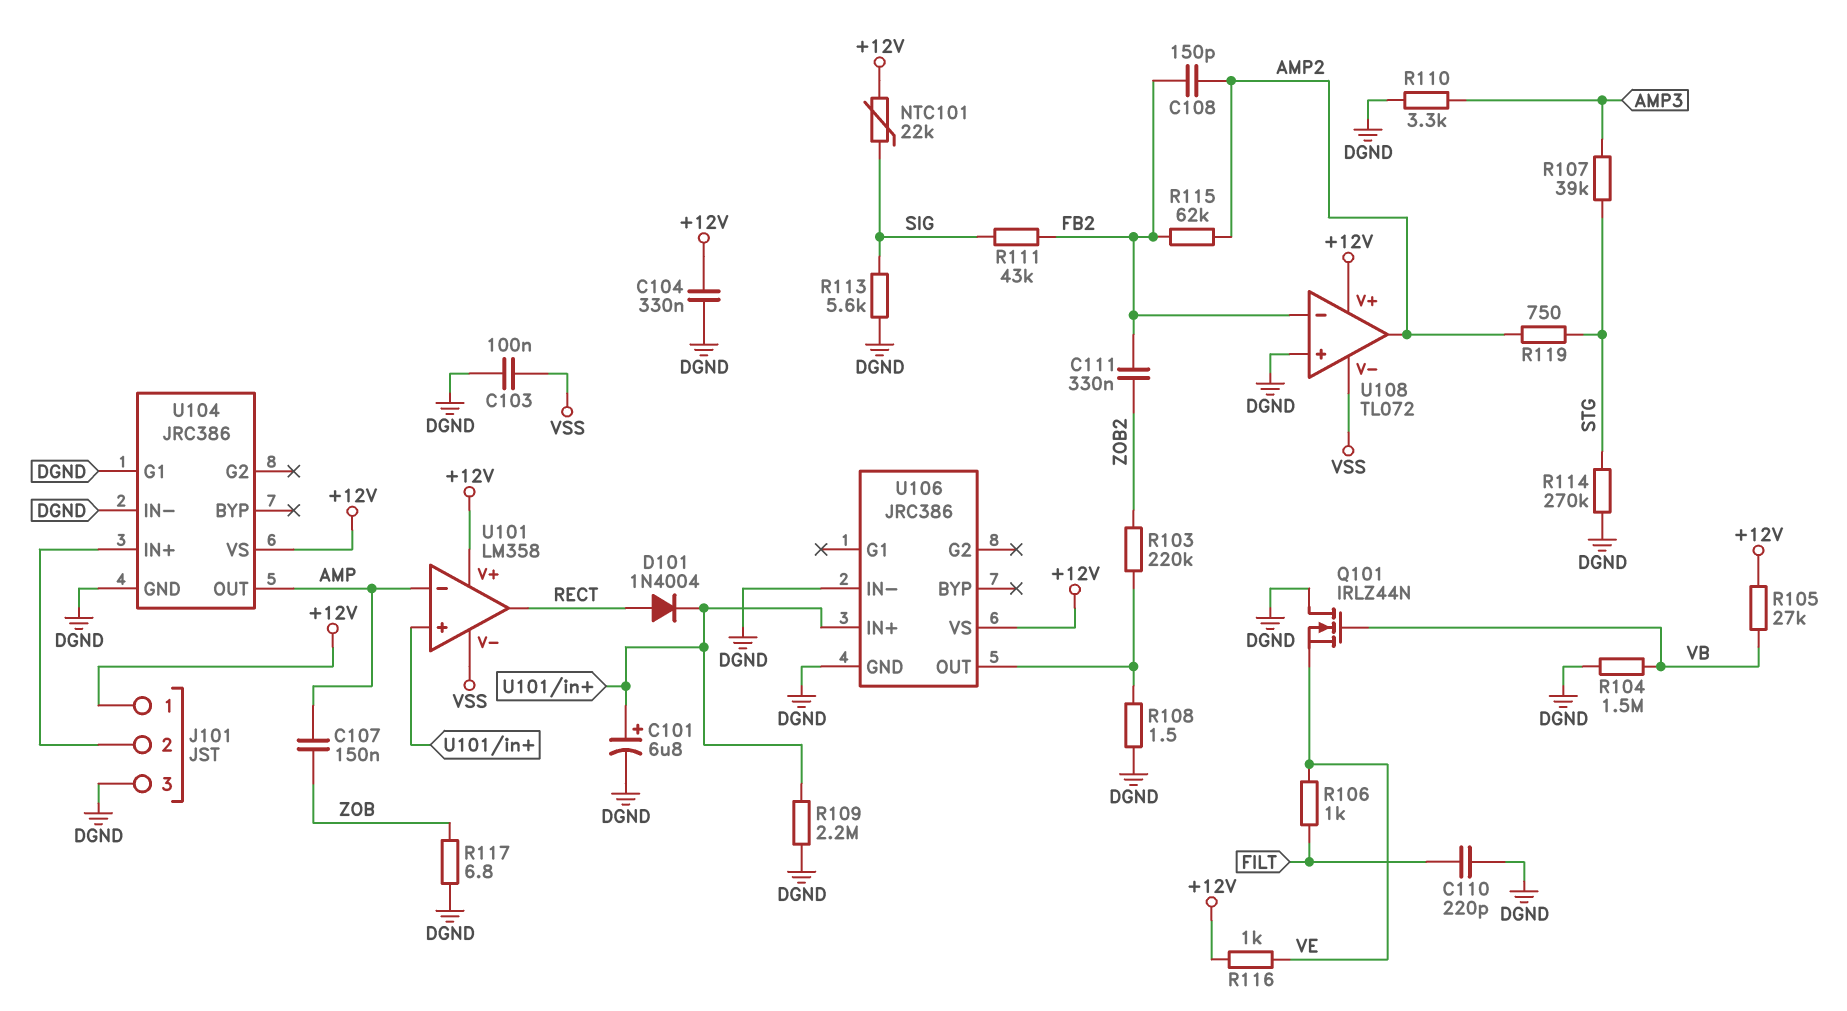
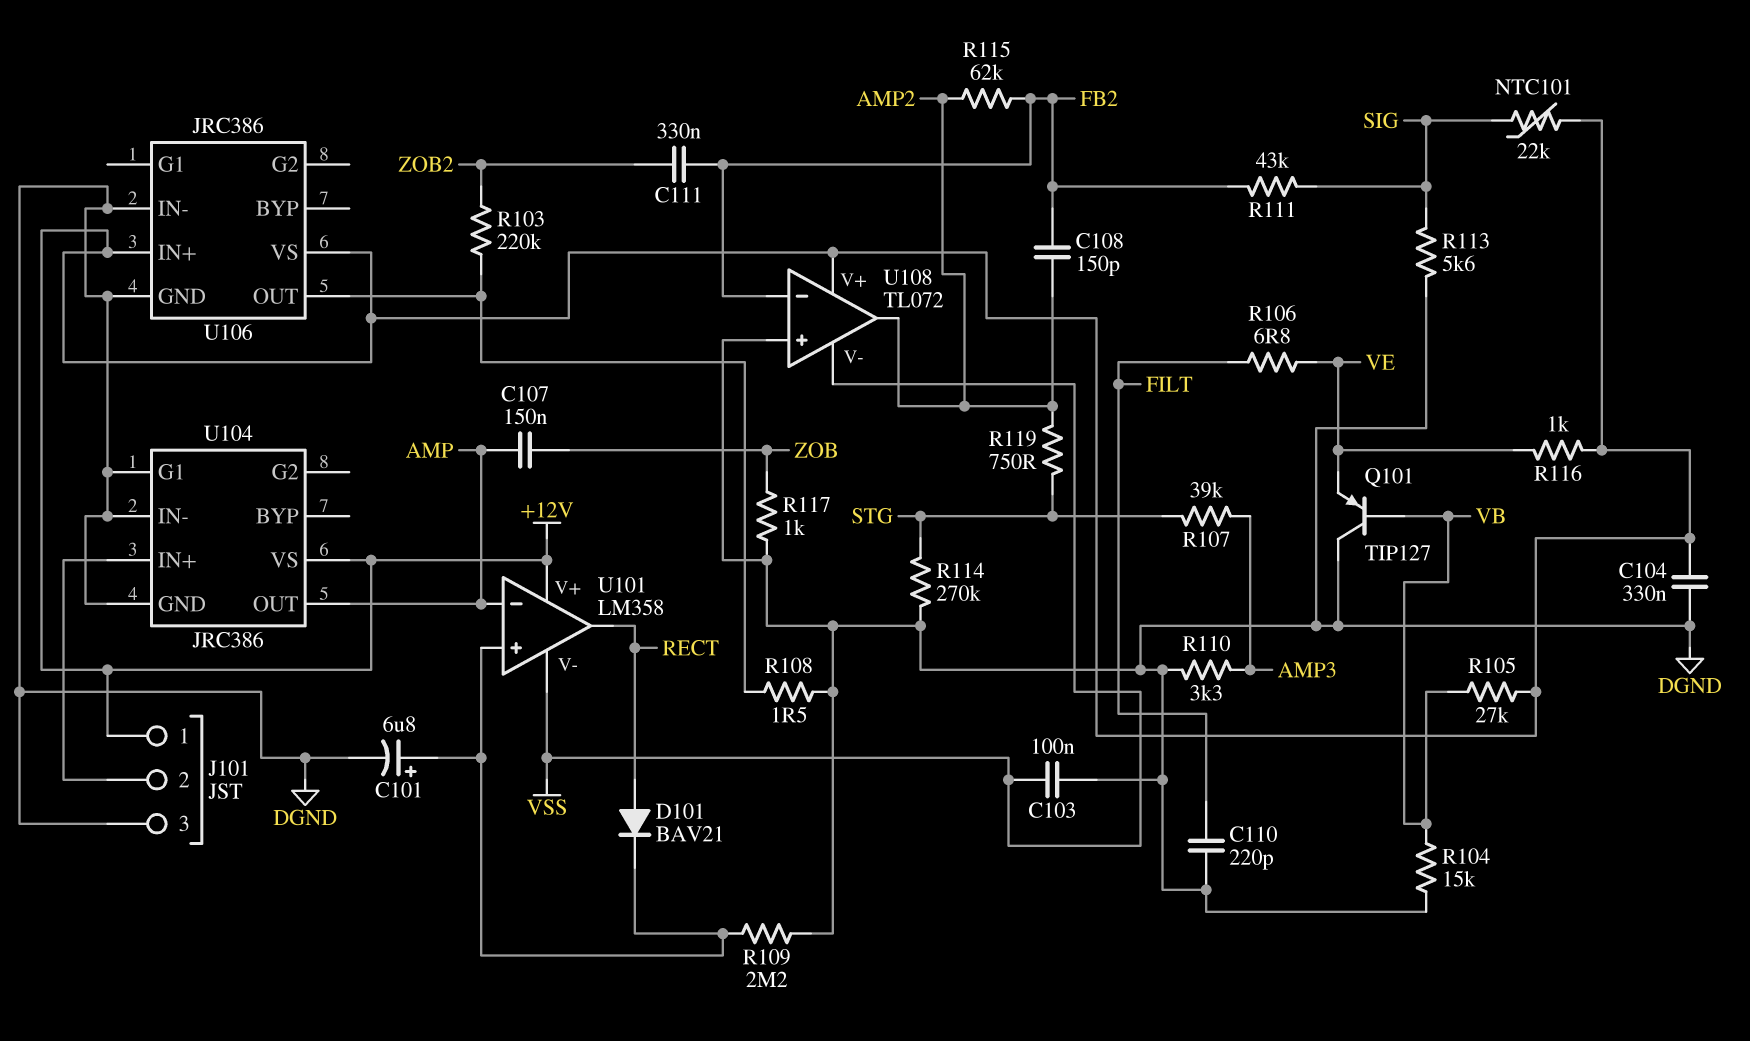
D101: diode 1N4004 (A RECT, K U101/in+) -> diode BAV21 (A RECT, K U101/in+)
Q101: NMOS IRLZ44N (G VB, D DGND, S VE) -> PNP TIP127 (B VB, C DGND, E VE)
R104: 1.5M (DGND, VB) -> 15k (DGND, VB)
R106: 1k (FILT, VE) -> 6.8 (FILT, VE)
R117: 6.8 (DGND, ZOB) -> 1k (DGND, ZOB)
U106 pin IN+: U101/in+ -> +12V

